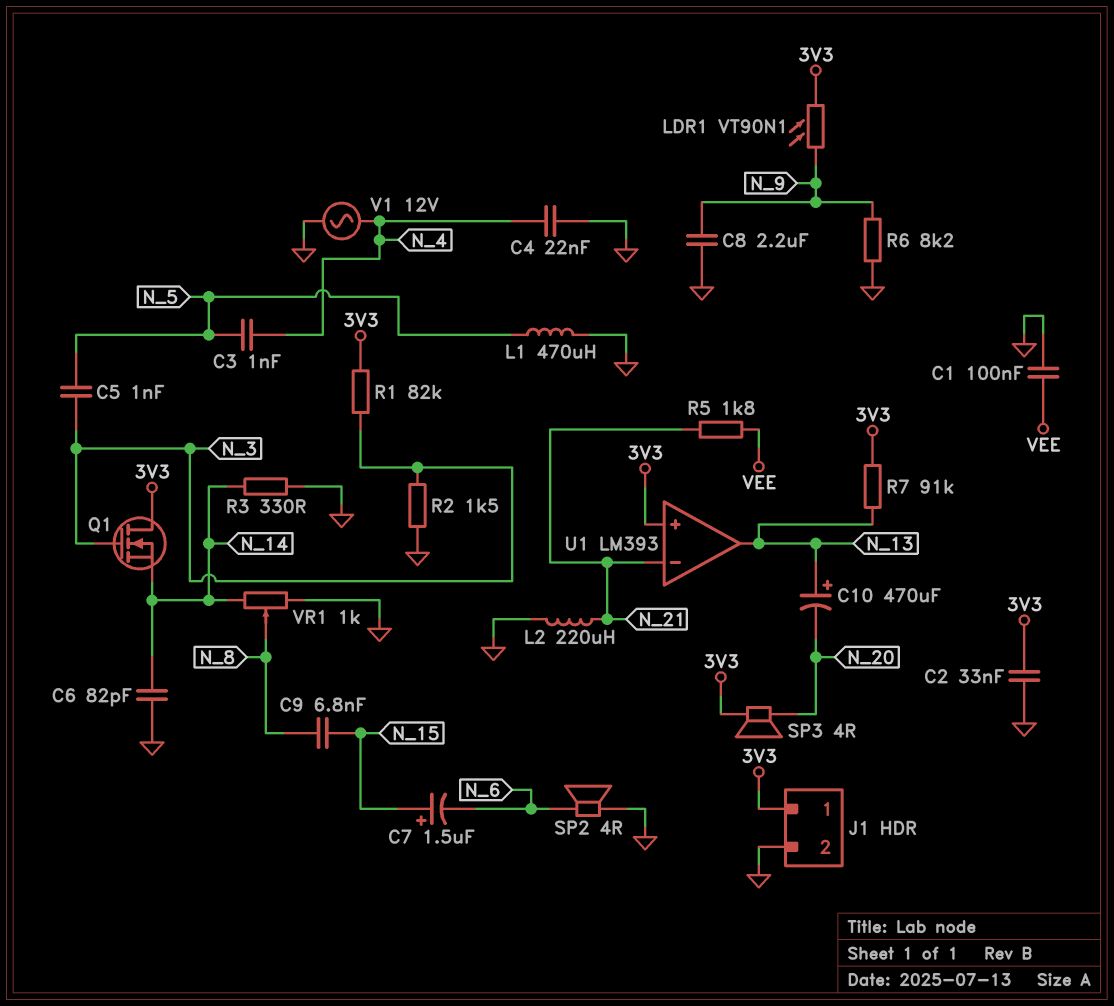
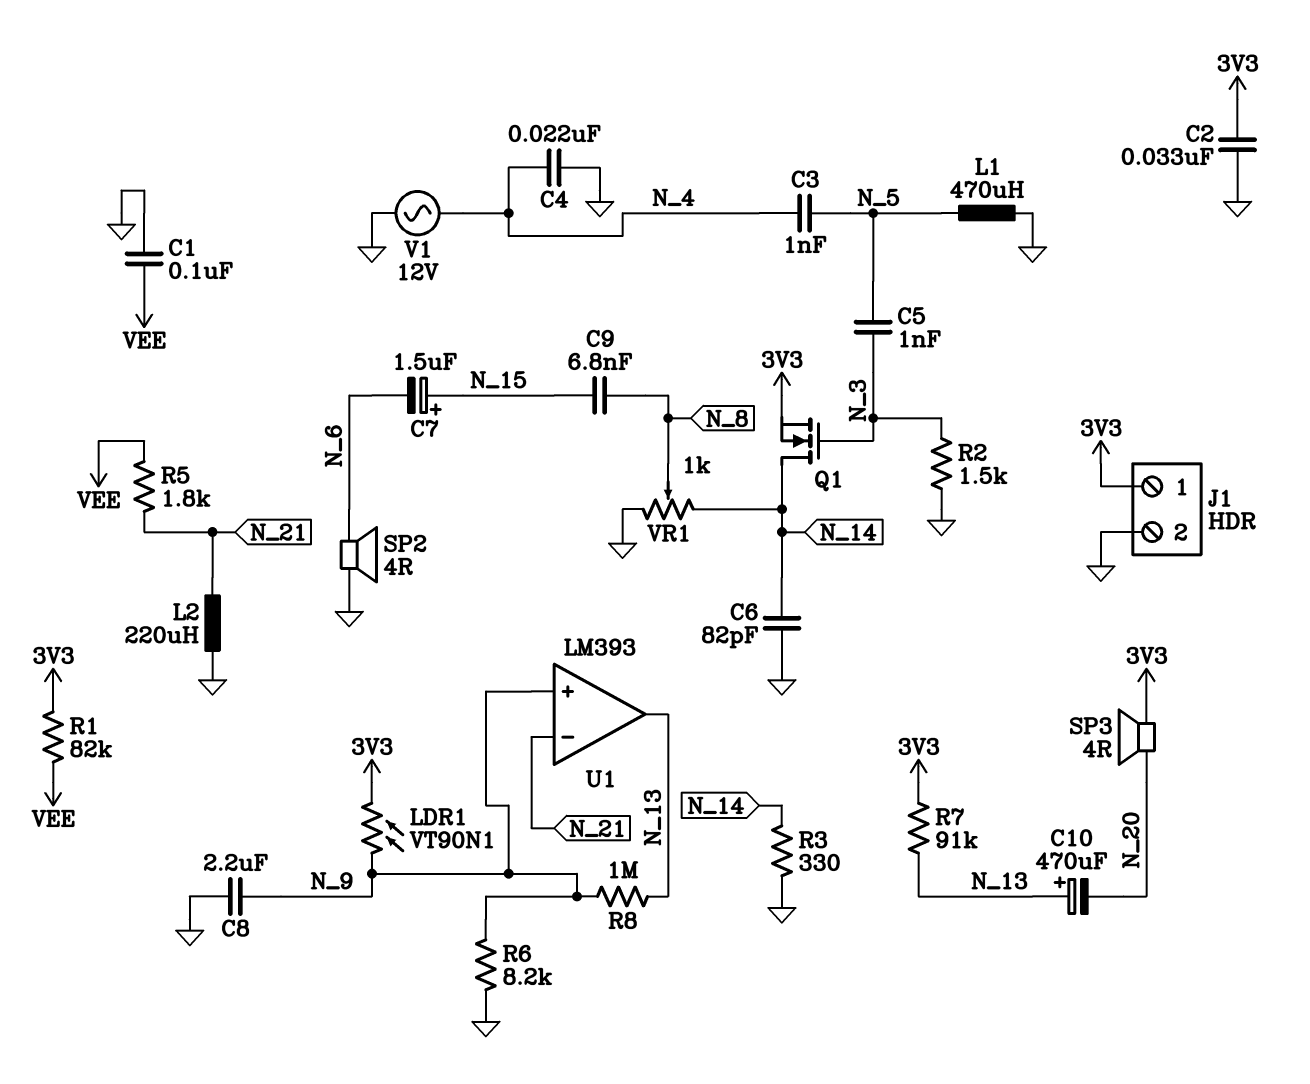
Q1: NMOS (G N_3, D 3V3, S N_14) -> NMOS (G N_3, D N_14, S 3V3)
R1: 82k (3V3, N_3) -> 82k (3V3, VEE)
R8: none -> 1M (N_9, N_13)
U1 pin in+: 3V3 -> N_9

